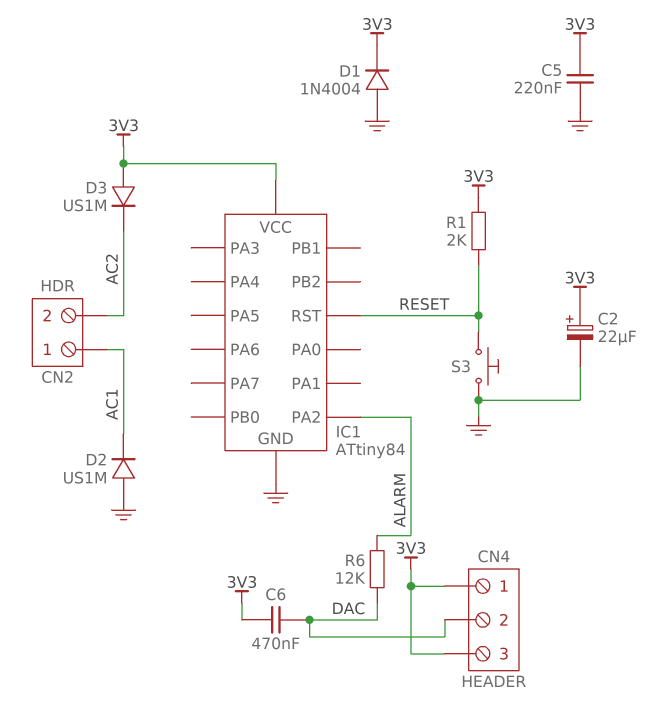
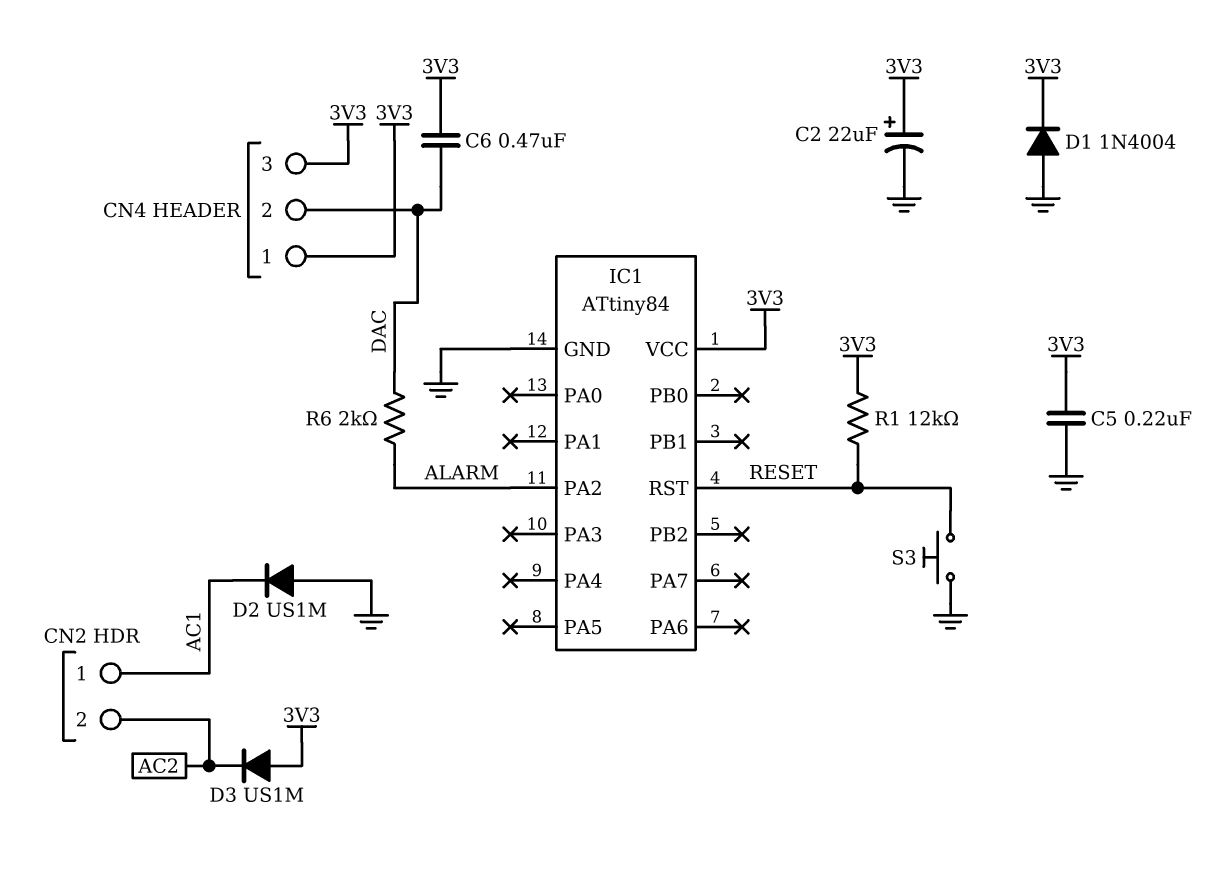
R1: 2k (3V3, RESET) -> 12k (3V3, RESET)
R6: 12k (ALARM, DAC) -> 2k (ALARM, DAC)

